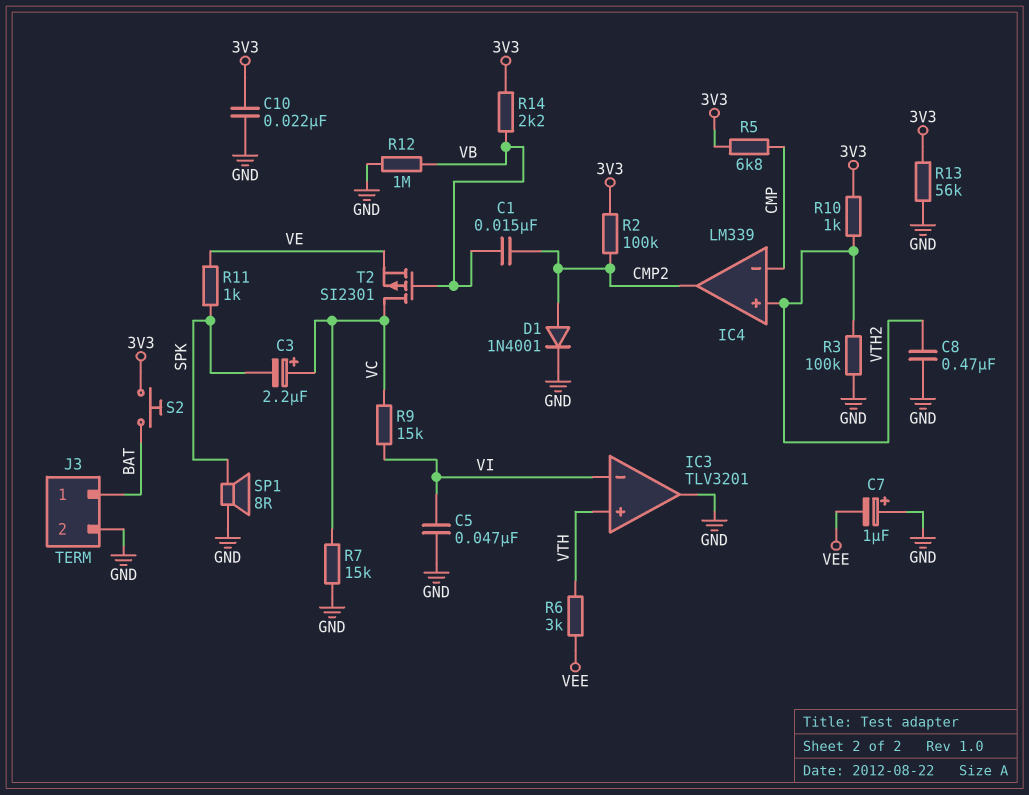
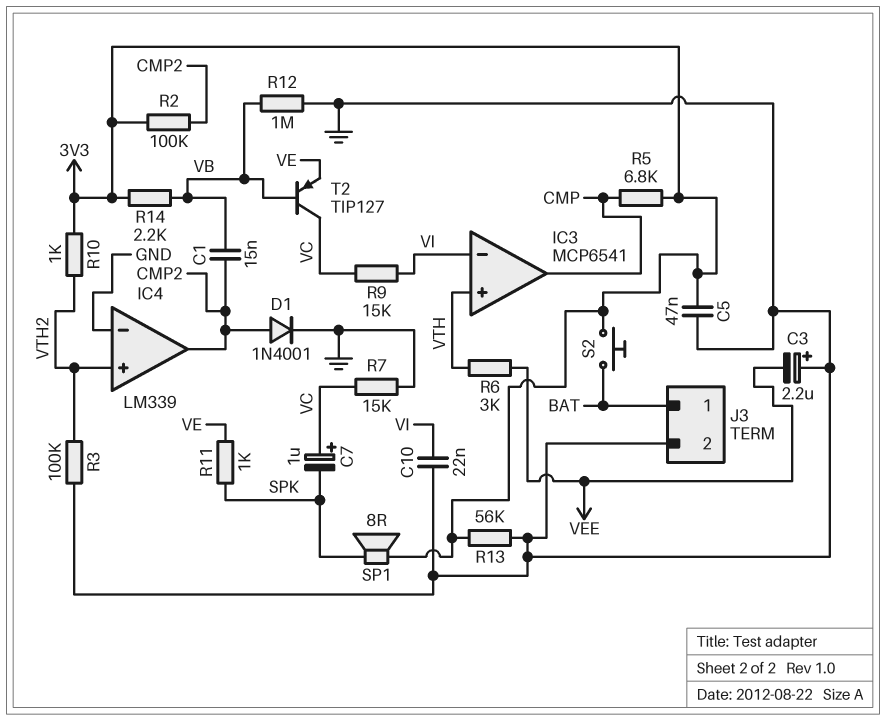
C3: 2.2uF (plus VC, minus SPK) -> 2.2uF (plus GND, minus VEE)
C5: 47nF (GND, VI) -> 47nF (3V3, GND)
C7: 1uF (plus GND, minus VEE) -> 1uF (plus VC, minus SPK)
C8: 470nF (GND, VTH2) -> none
C10: 22nF (3V3, GND) -> 22nF (GND, VI)
IC3: TLV3201 -> MCP6541
IC3 pin out: GND -> CMP
IC4 pin in-: CMP -> GND
SP1: speaker 8R (GND, SPK) -> speaker 8R (3V3, SPK)
T2: PMOS SI2301 (G VB, D VC, S VE) -> PNP TIP127 (B VB, C VC, E VE)

